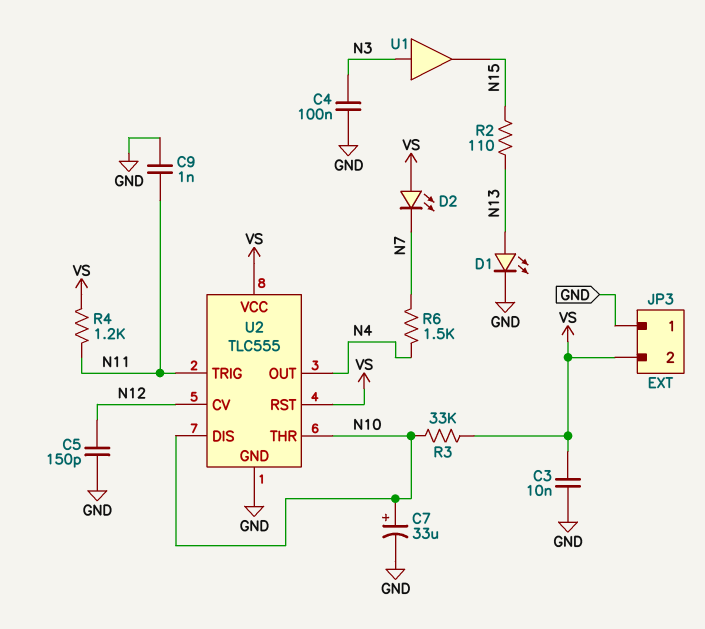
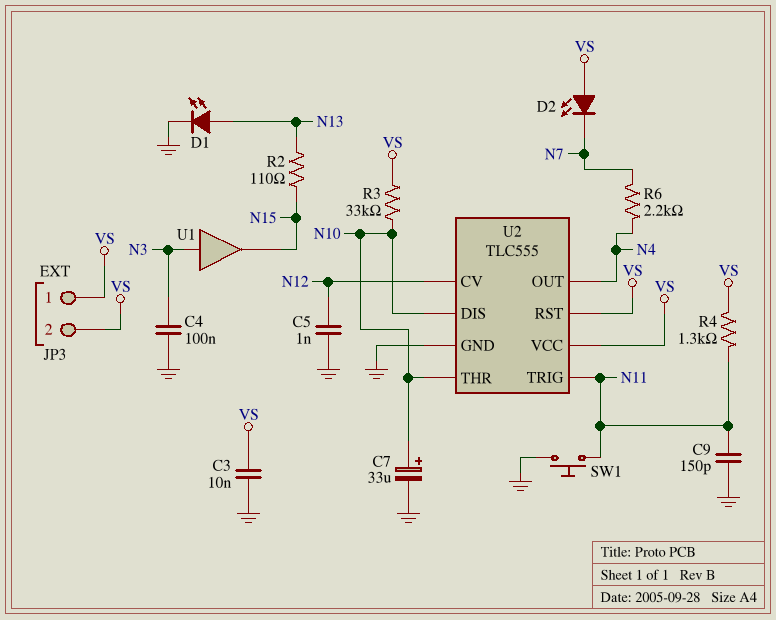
C5: 150pF (GND, N12) -> 1nF (GND, N12)
C9: 1nF (GND, N11) -> 150pF (GND, N11)
JP3 pin 1: GND -> VS
R4: 1.2k (N11, VS) -> 1.3k (N11, VS)
R6: 1.5k (N4, N7) -> 2.2k (N4, N7)
SW1: none -> button (GND, N11)

